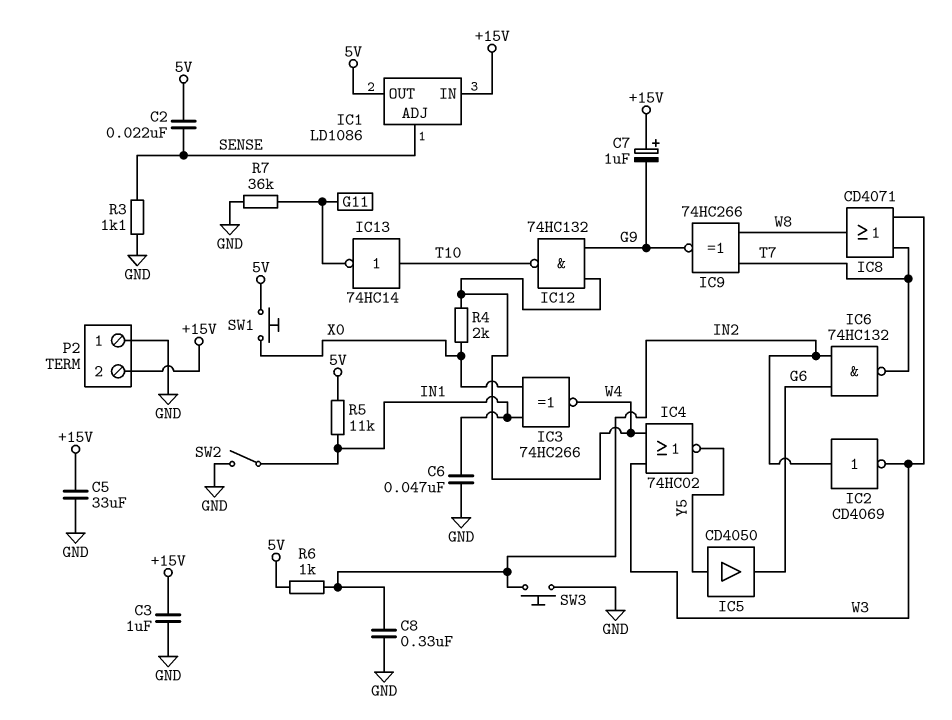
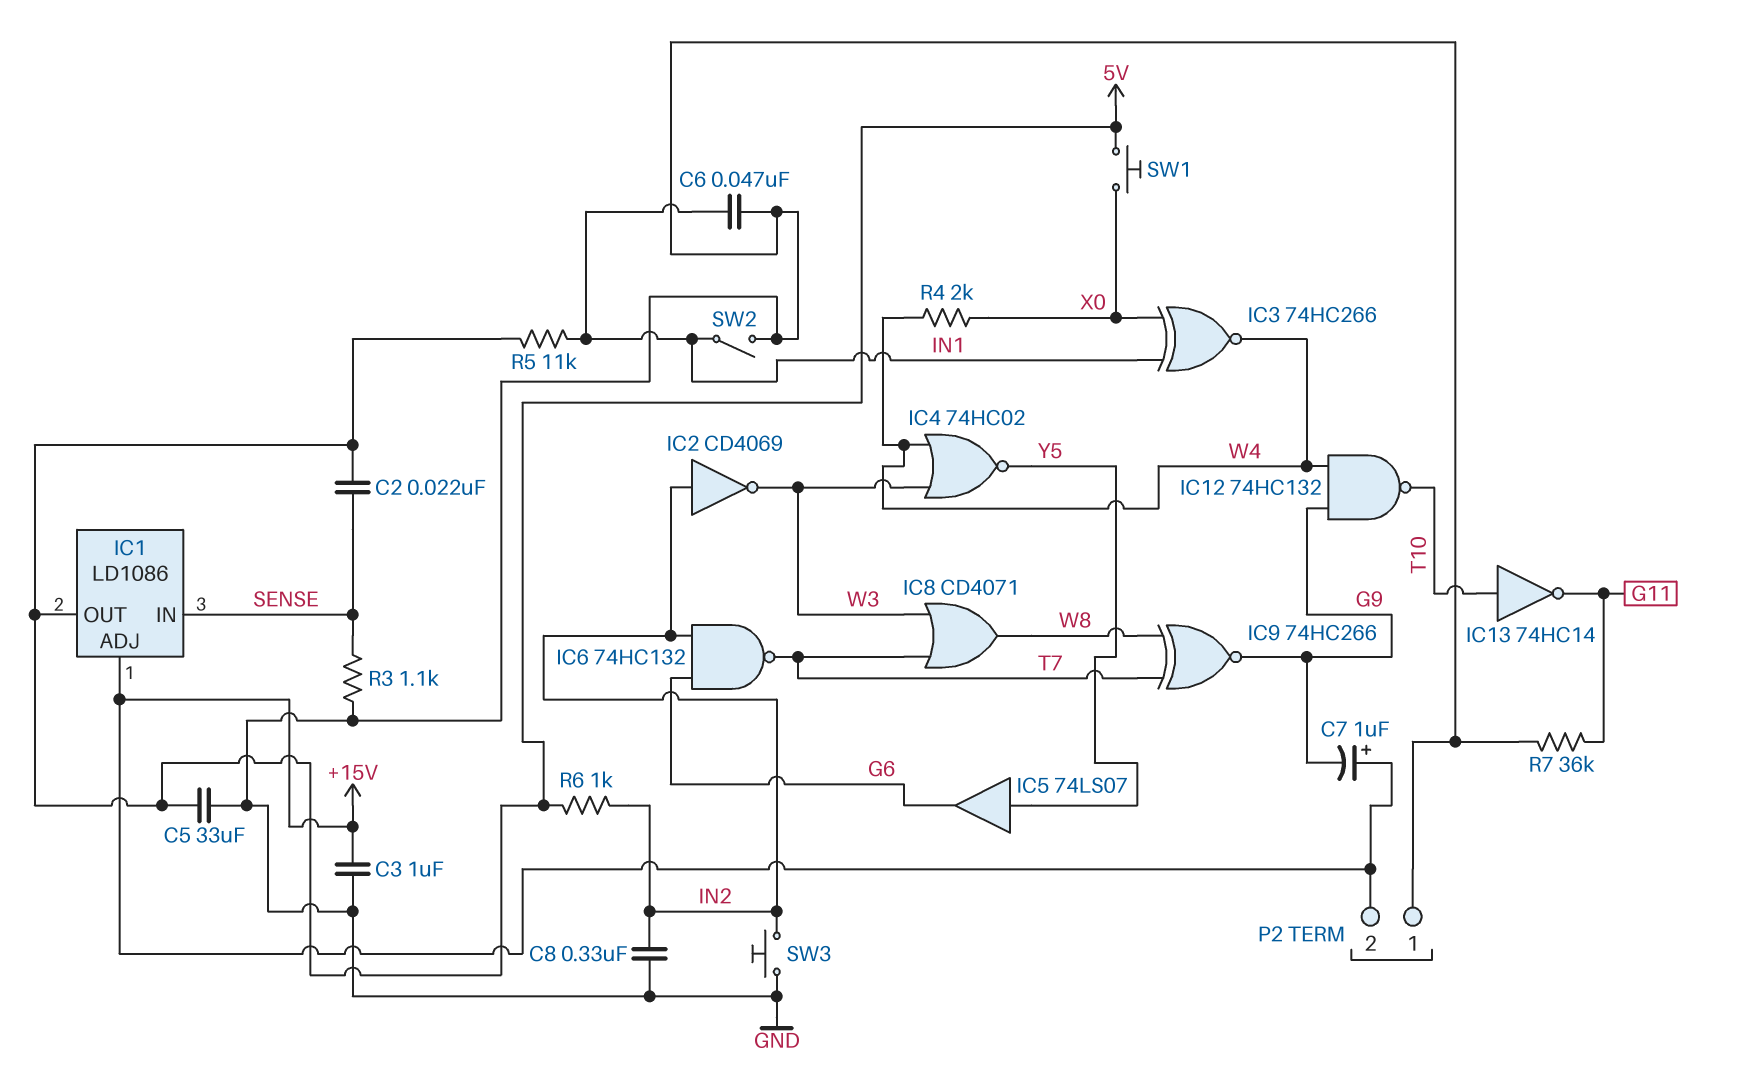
C5: 33uF (+15V, GND) -> 33uF (5V, GND)
IC1 pin ADJ: SENSE -> +15V
IC1 pin IN: +15V -> SENSE
IC5: buffer CD4050 (in Y5, out G6) -> buffer 74LS07 (in Y5, out G6)

